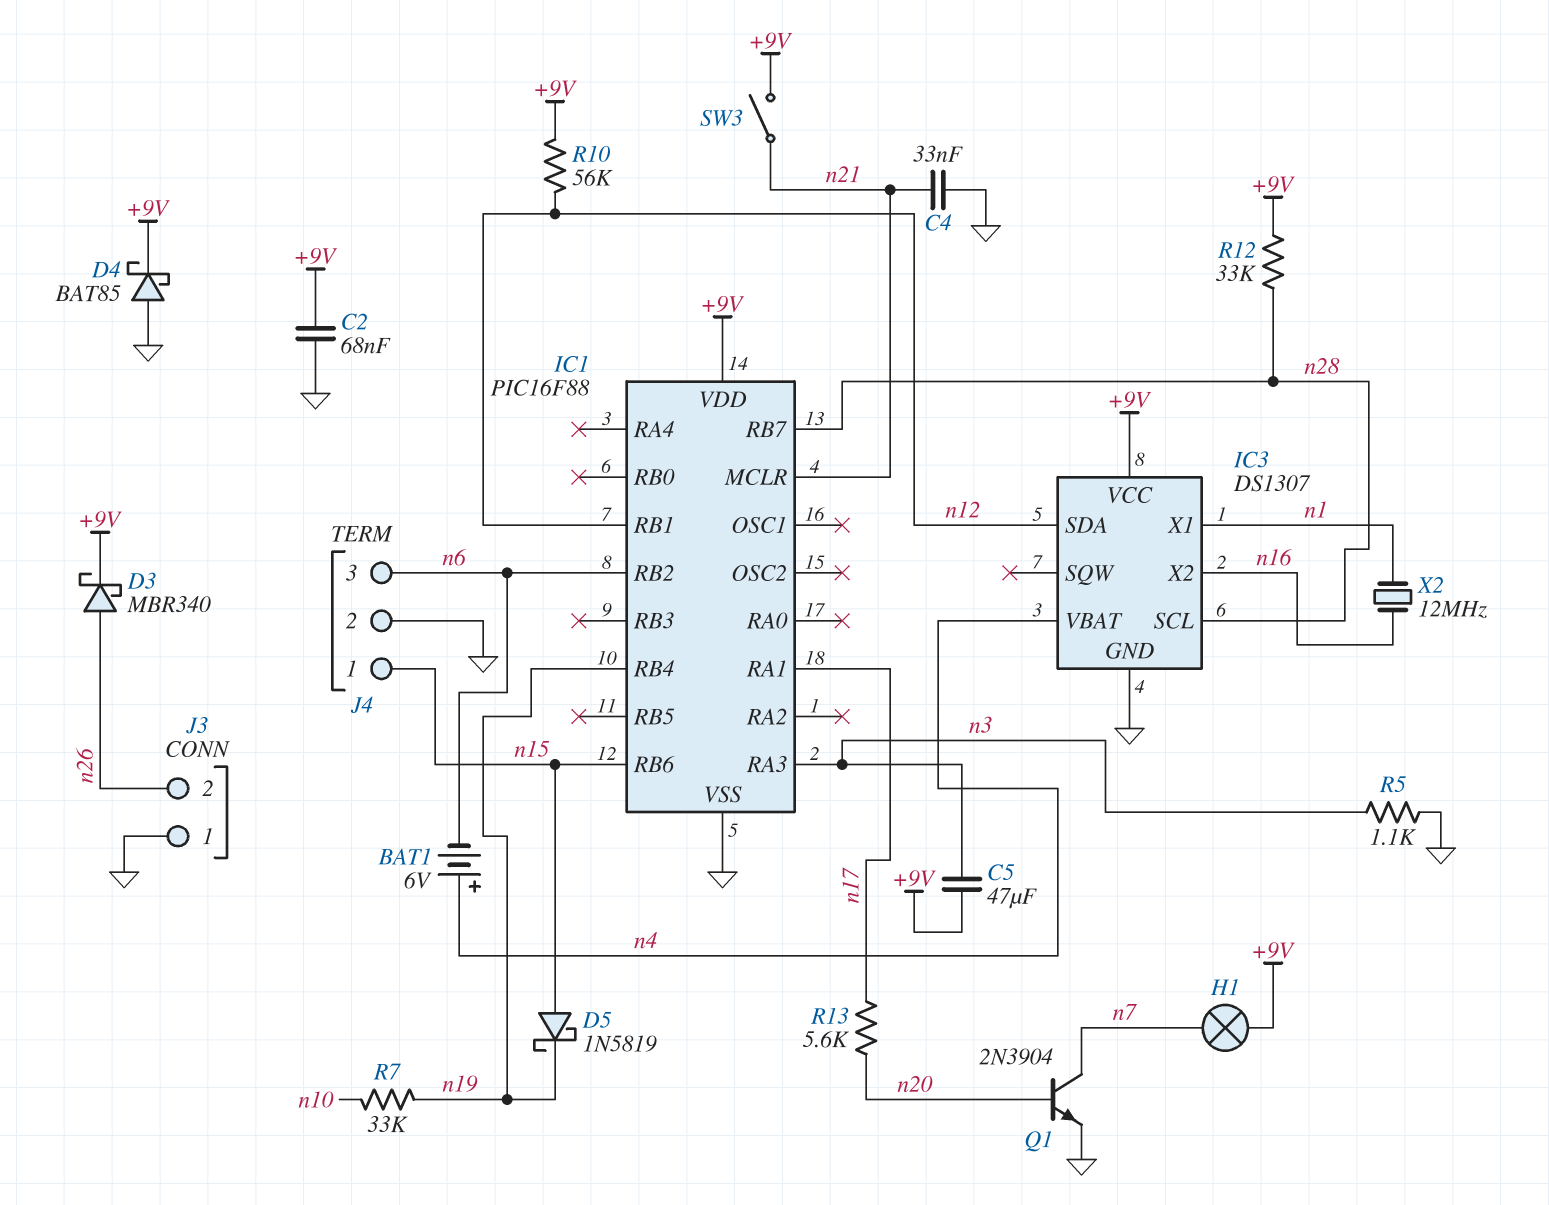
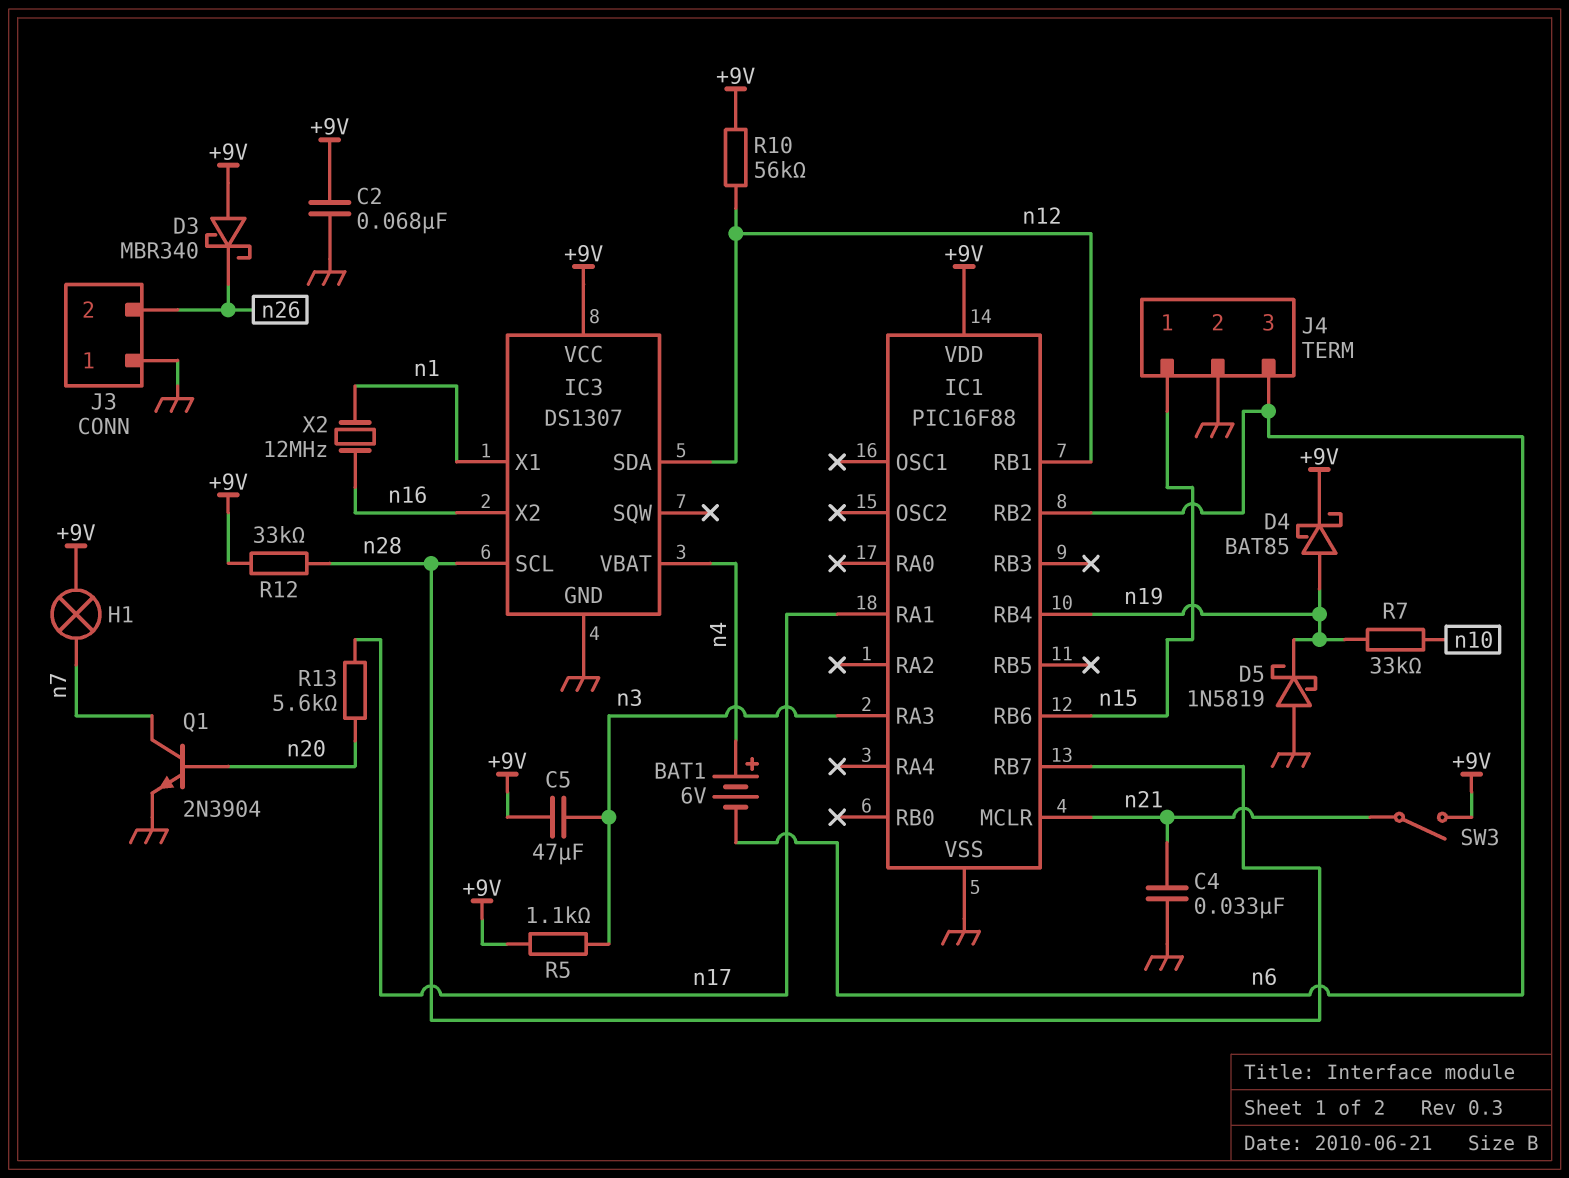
D3: schottky MBR340 (A n26, K +9V) -> schottky MBR340 (A +9V, K n26)
D4: schottky BAT85 (A GND, K +9V) -> schottky BAT85 (A n19, K +9V)
D5: schottky 1N5819 (A n15, K n19) -> schottky 1N5819 (A GND, K n19)
R5: 1.1k (GND, n3) -> 1.1k (+9V, n3)

